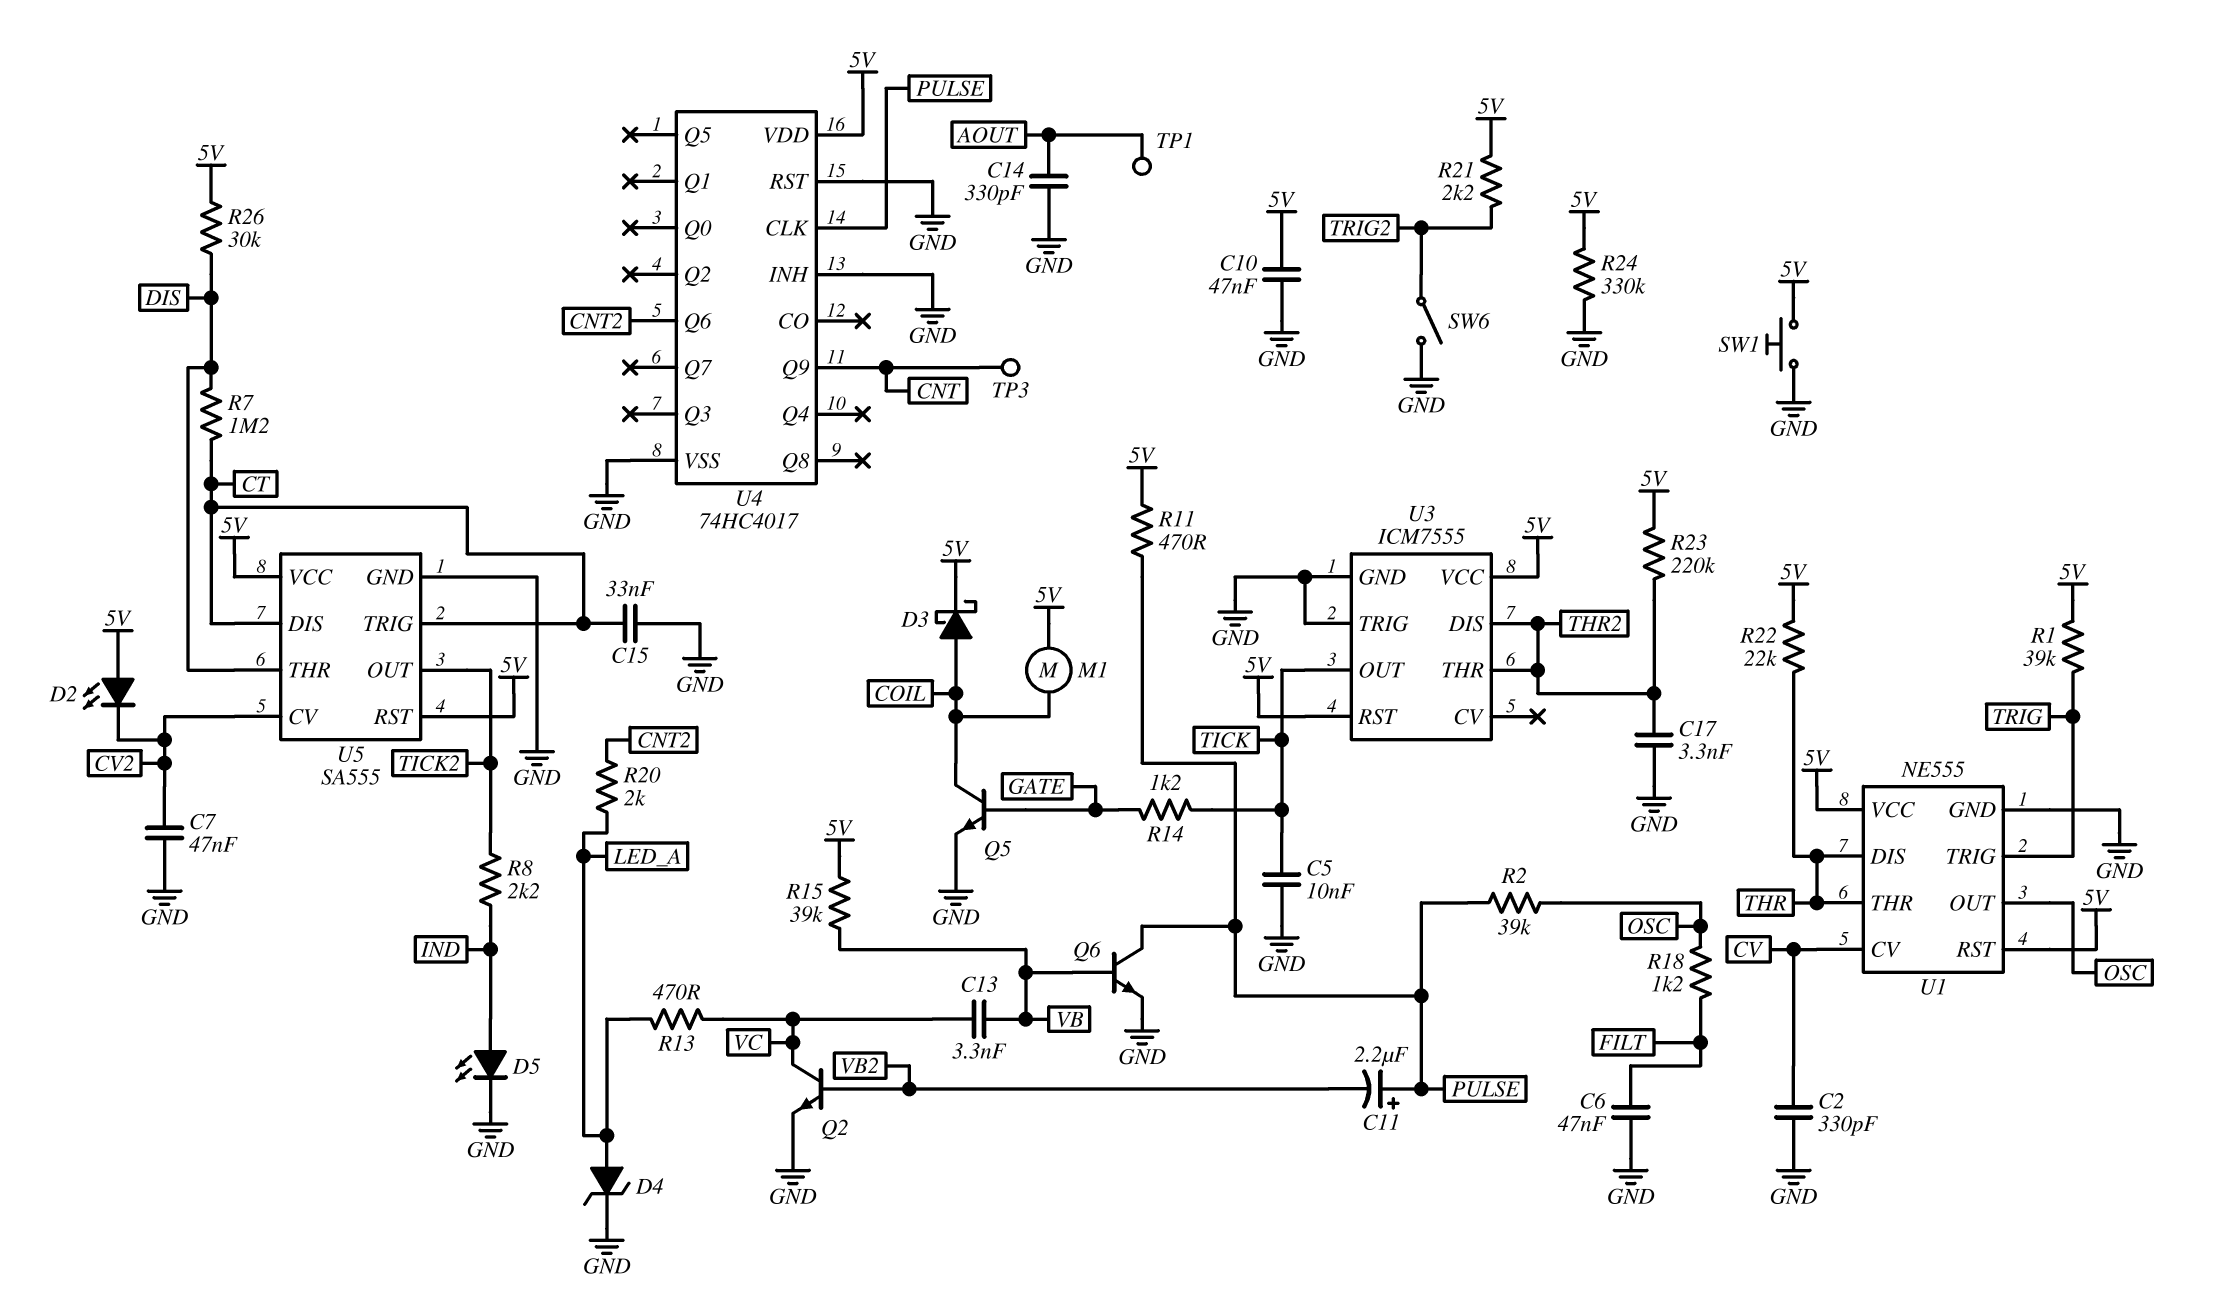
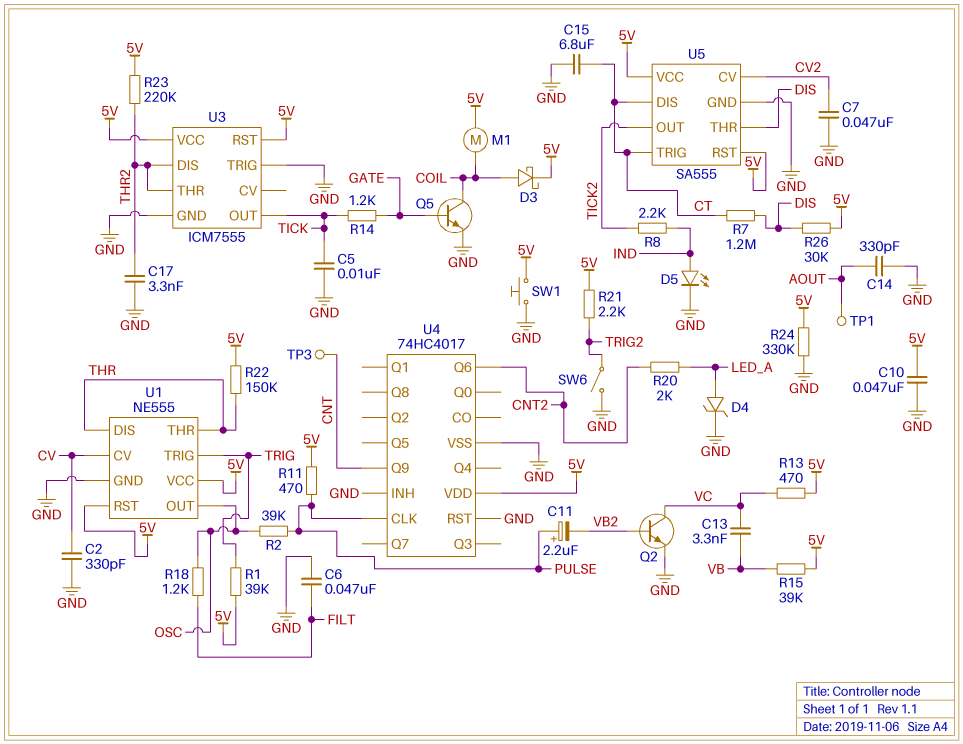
C15: 33nF (CT, GND) -> 6.8uF (CT, GND)
D2: LED (A 5V, K CV2) -> none
Q6: NPN (B VB, C PULSE, E GND) -> none
R13: 470 (LED_A, VC) -> 470 (5V, VC)
R22: 22k (5V, THR) -> 150k (5V, THR)

